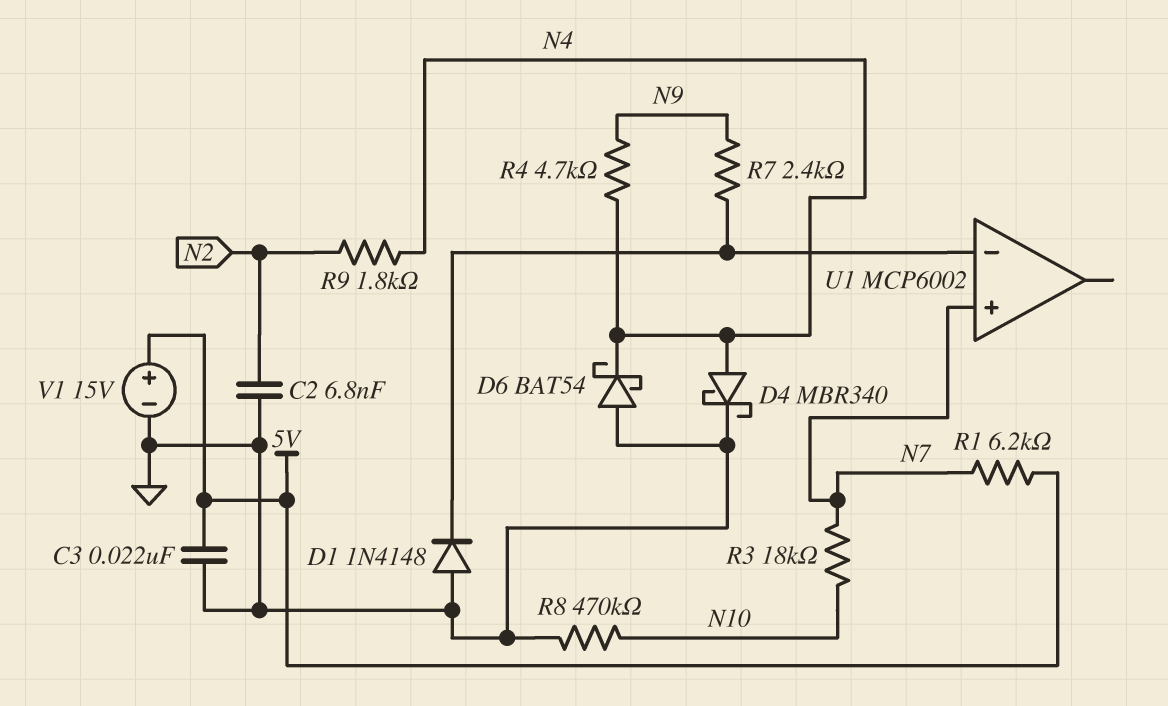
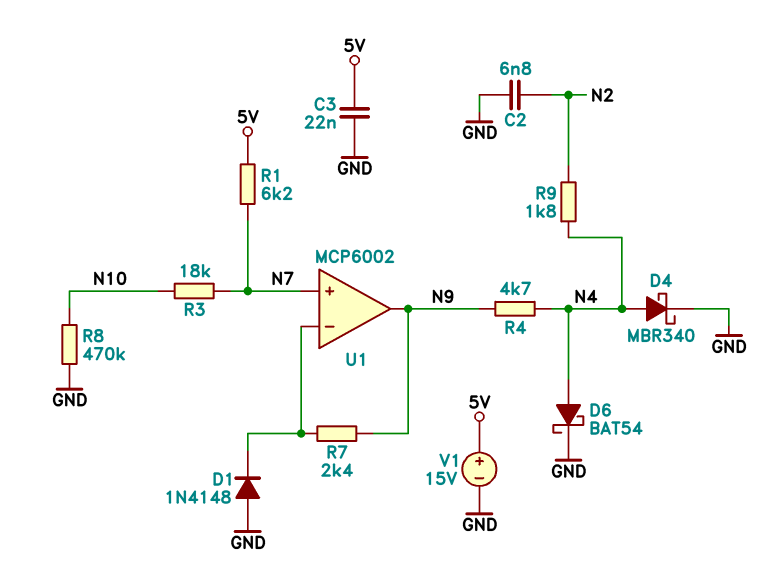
D6: schottky BAT54 (A GND, K N4) -> schottky BAT54 (A N4, K GND)
U1 pin out: none -> N9

